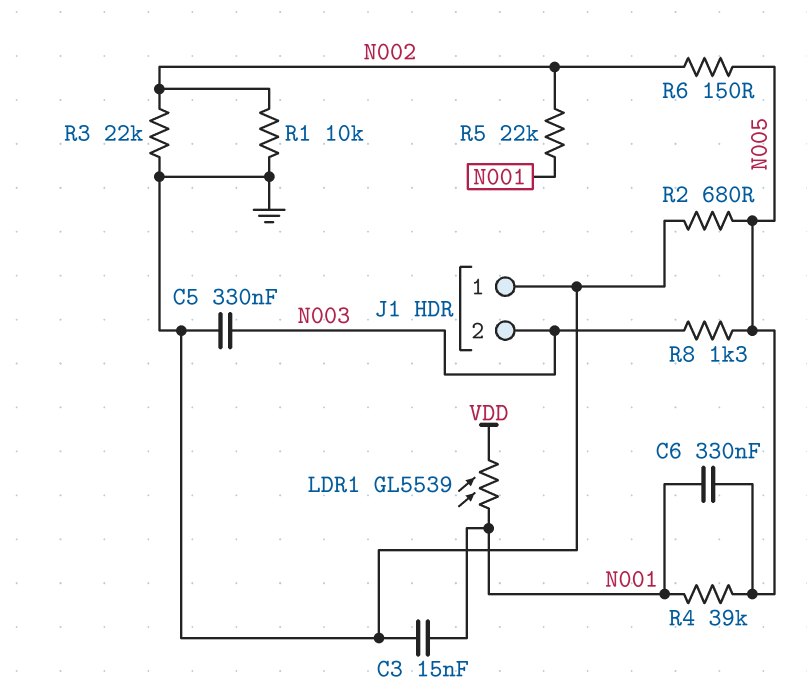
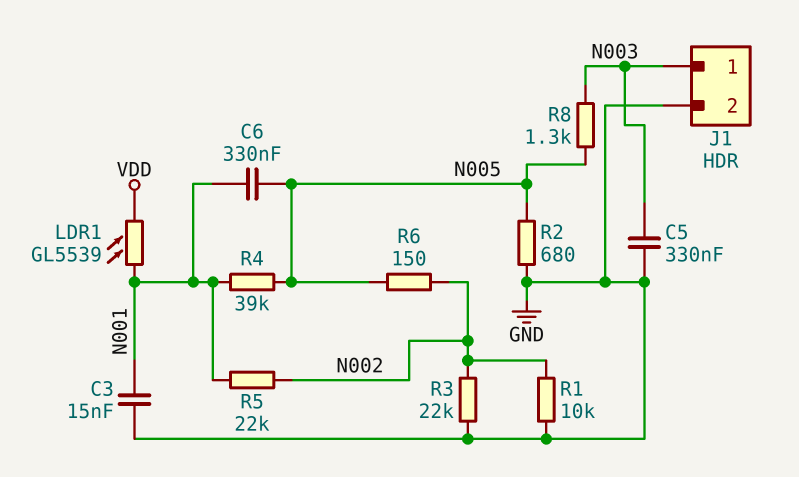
J1 pin 1: GND -> N003
J1 pin 2: N003 -> GND

